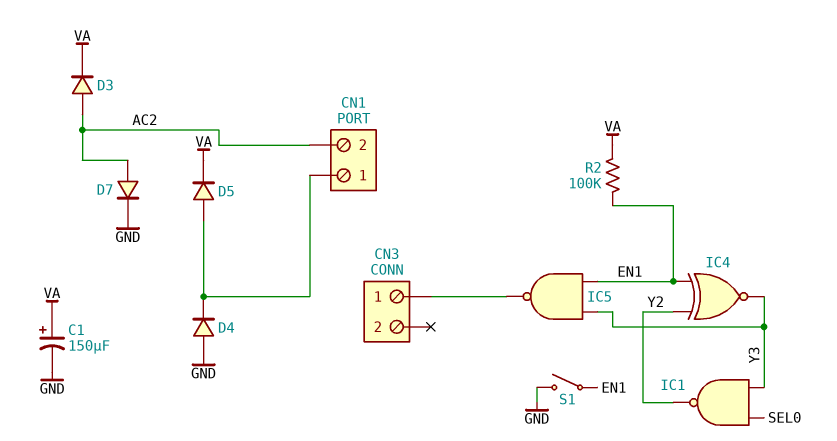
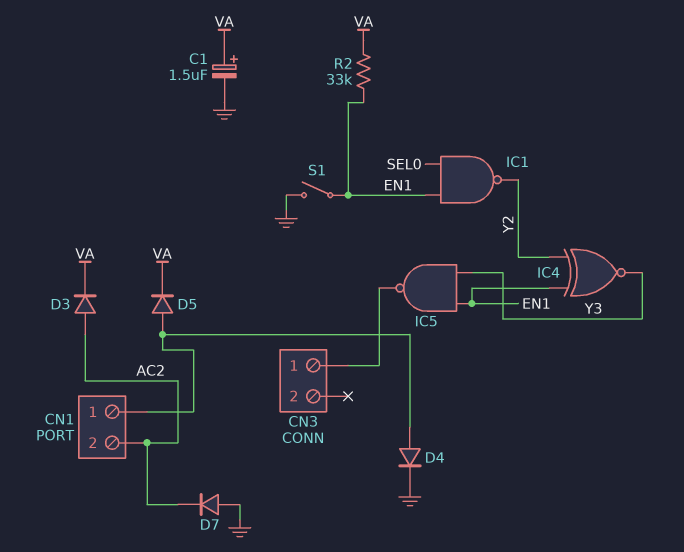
C1: 150uF (plus VA, minus GND) -> 1.5uF (plus VA, minus GND)
D4: diode (A GND, K CN1/1) -> diode (A CN1/1, K GND)
D7: diode (A AC2, K GND) -> diode (A GND, K AC2)
IC1: NAND (in SEL0, in Y3, out Y2) -> NAND (in EN1, in SEL0, out Y2)
R2: 100k (EN1, VA) -> 33k (EN1, VA)

